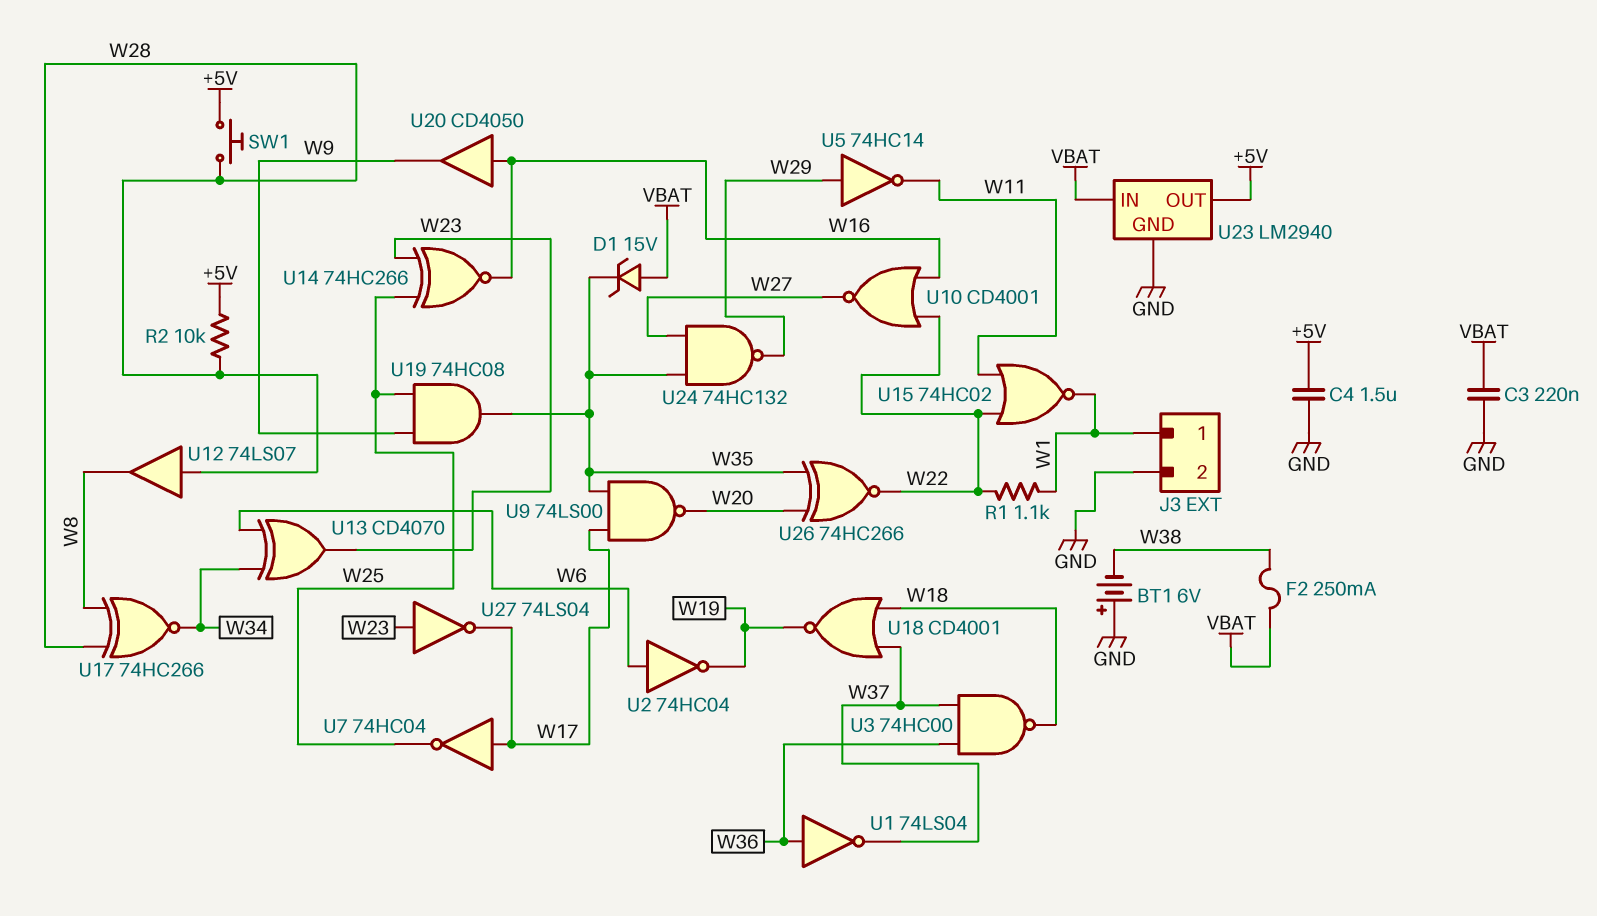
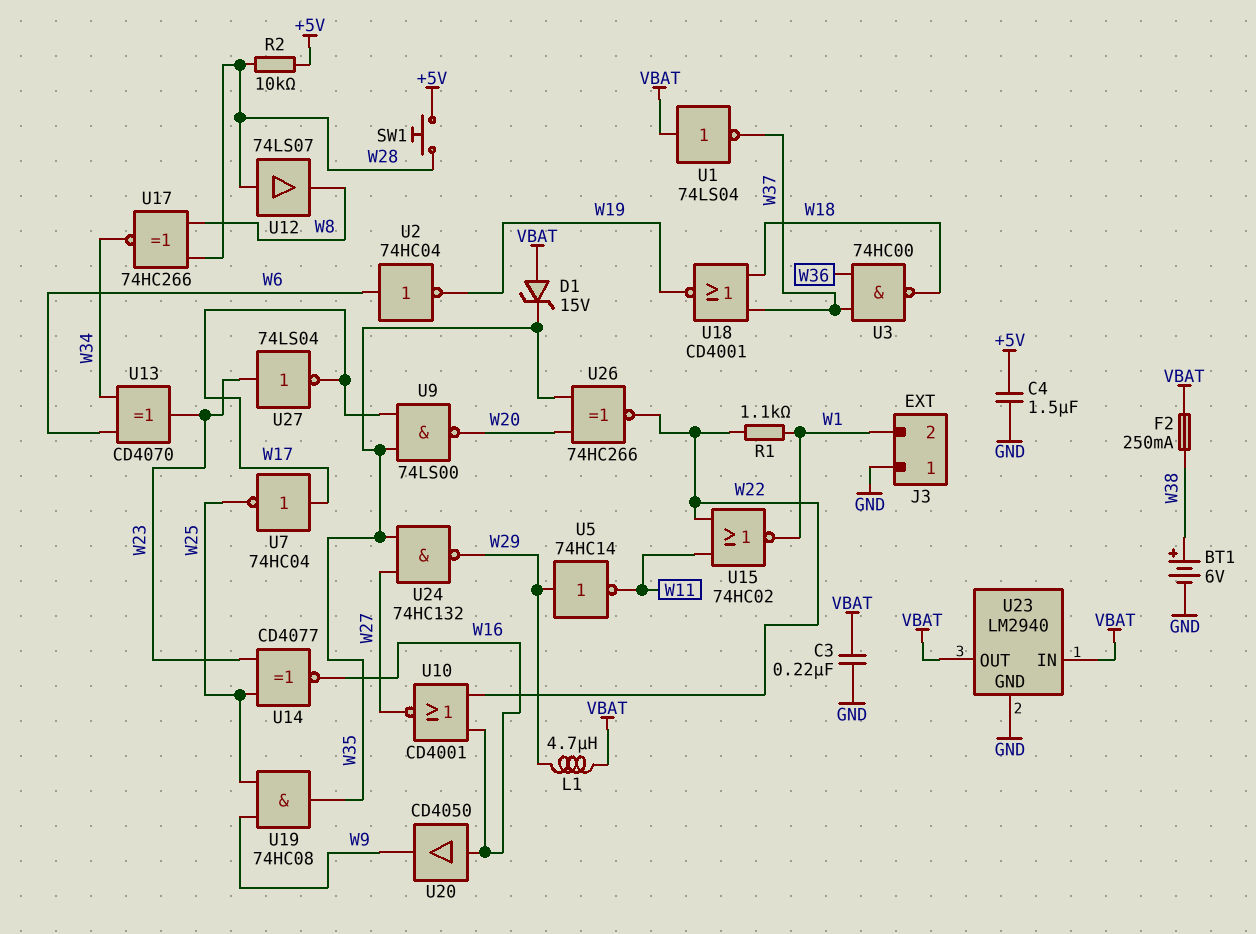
BT1: 6V (plus GND, minus W38) -> 6V (plus W38, minus GND)
J3 pin 1: W1 -> GND
J3 pin 2: GND -> W1
L1: none -> 4.7uH (VBAT, W29)
U1: NOT 74LS04 (in W36, out W37) -> NOT 74LS04 (in VBAT, out W37)
U14: XNOR 74HC266 (in W23, in W25, out W16) -> XNOR CD4077 (in W23, in W25, out W16)
U23 pin OUT: +5V -> VBAT

